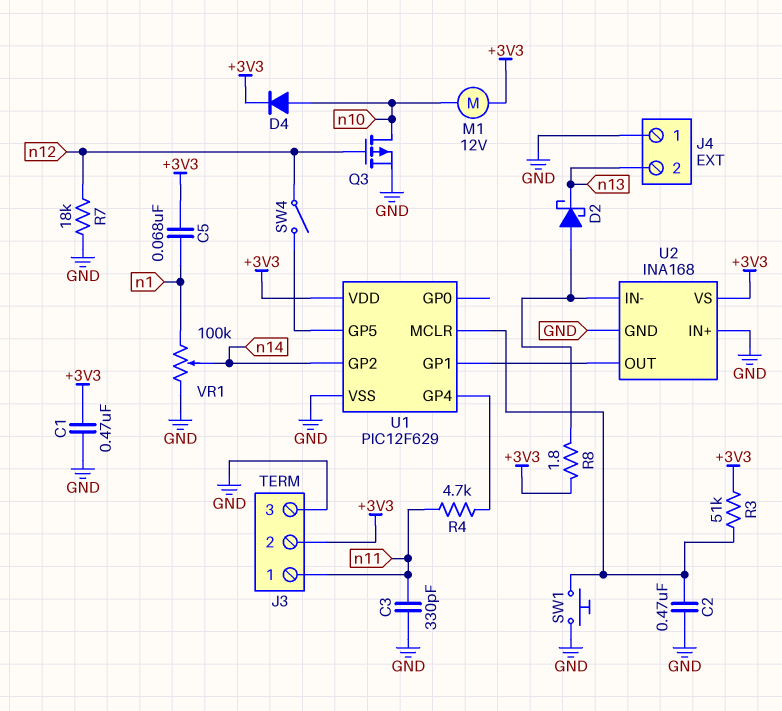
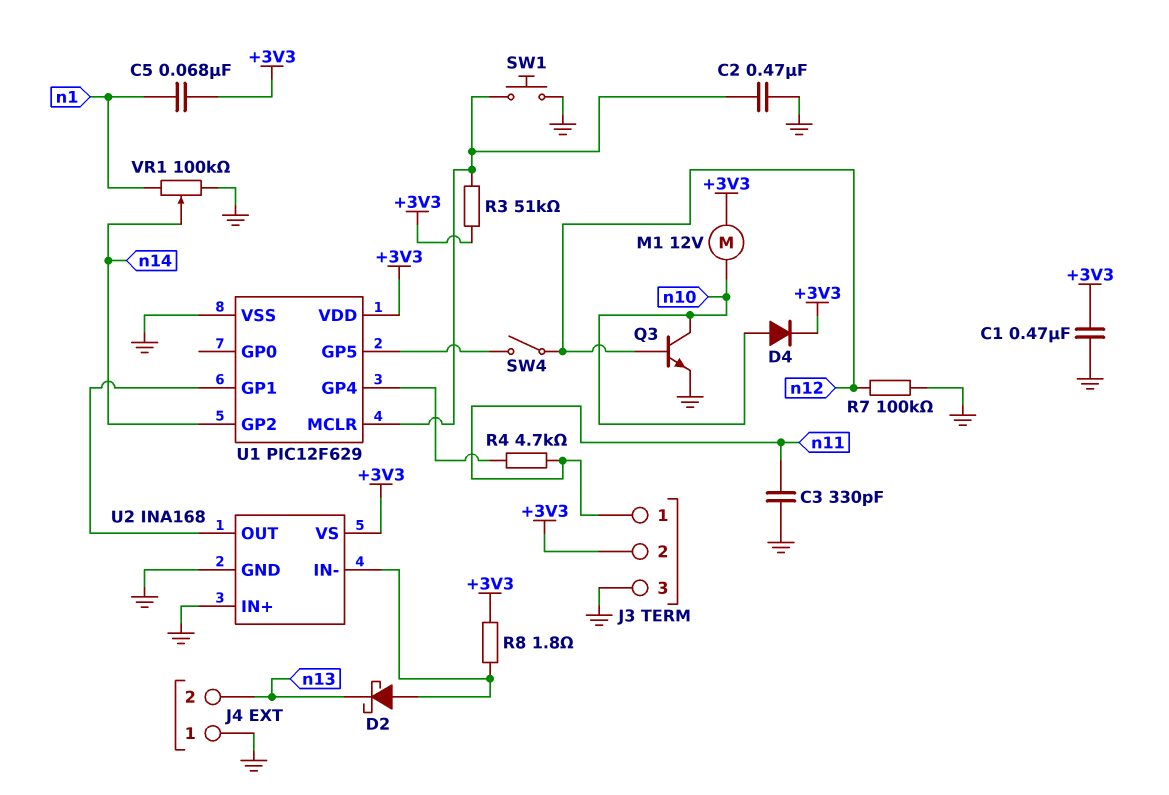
Q3: PMOS (G n12, D n10, S GND) -> NPN (B n12, C n10, E GND)
R7: 18k (GND, n12) -> 100k (GND, n12)

